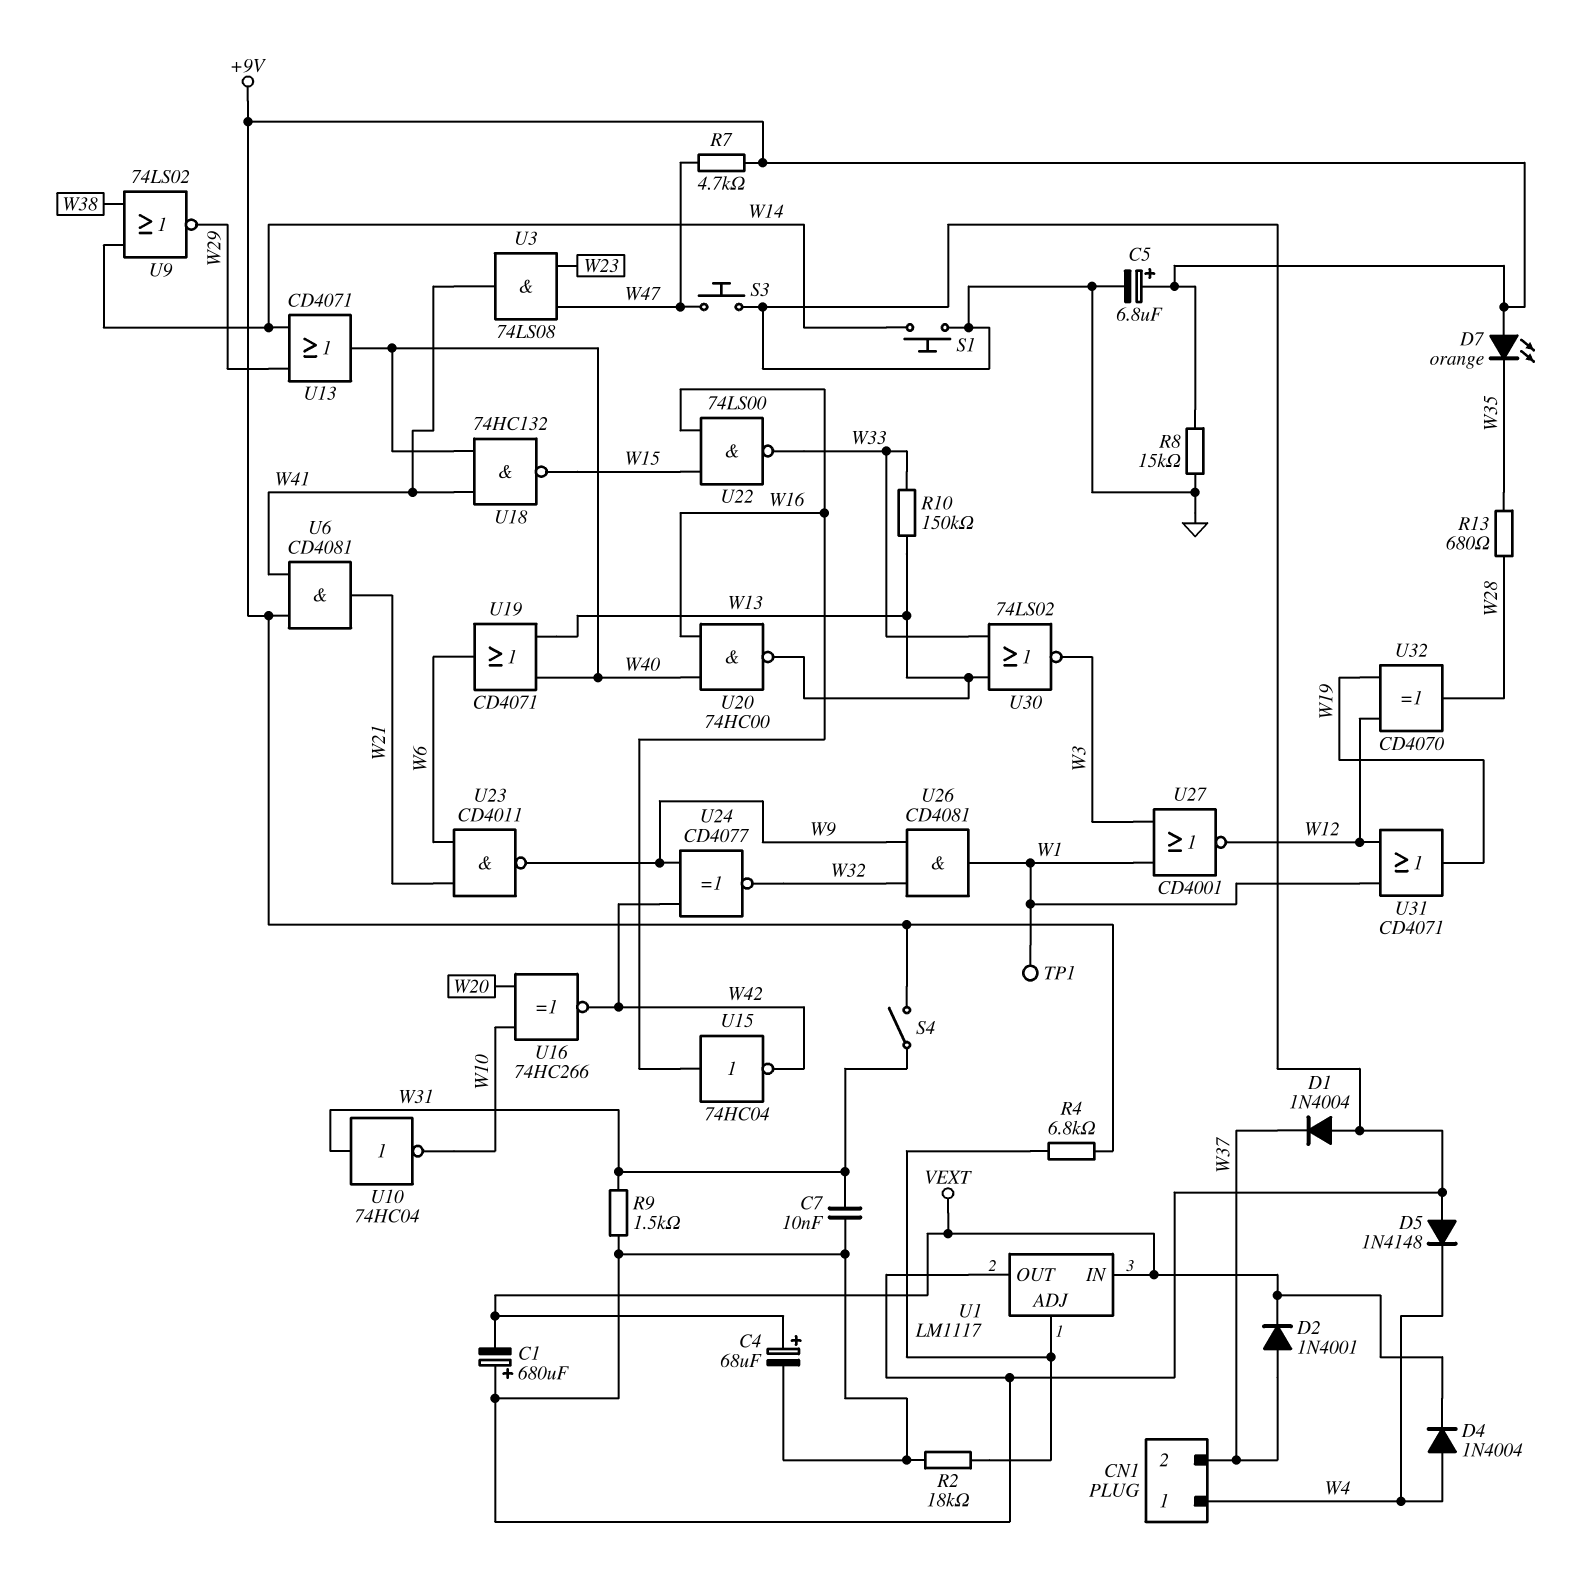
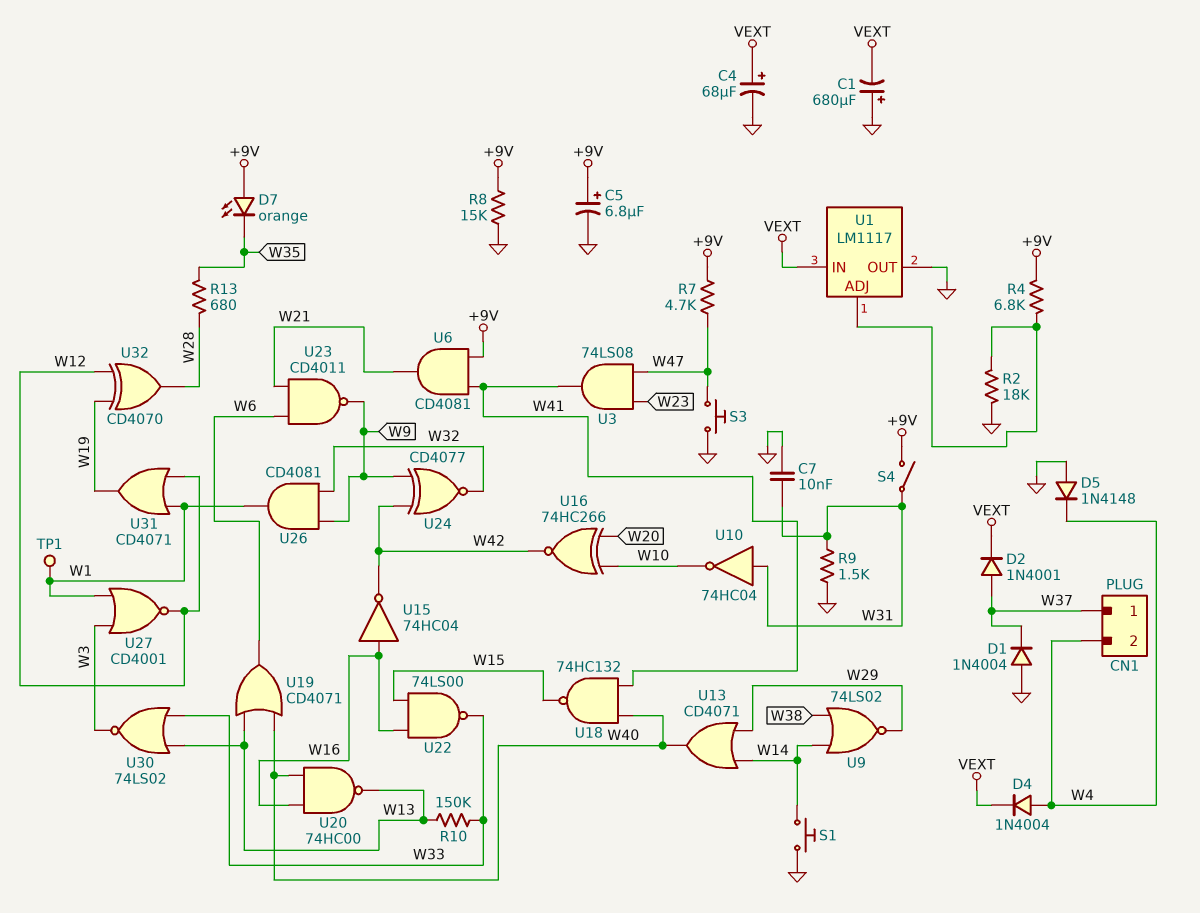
CN1 pin 1: W4 -> W37
CN1 pin 2: W37 -> W4

